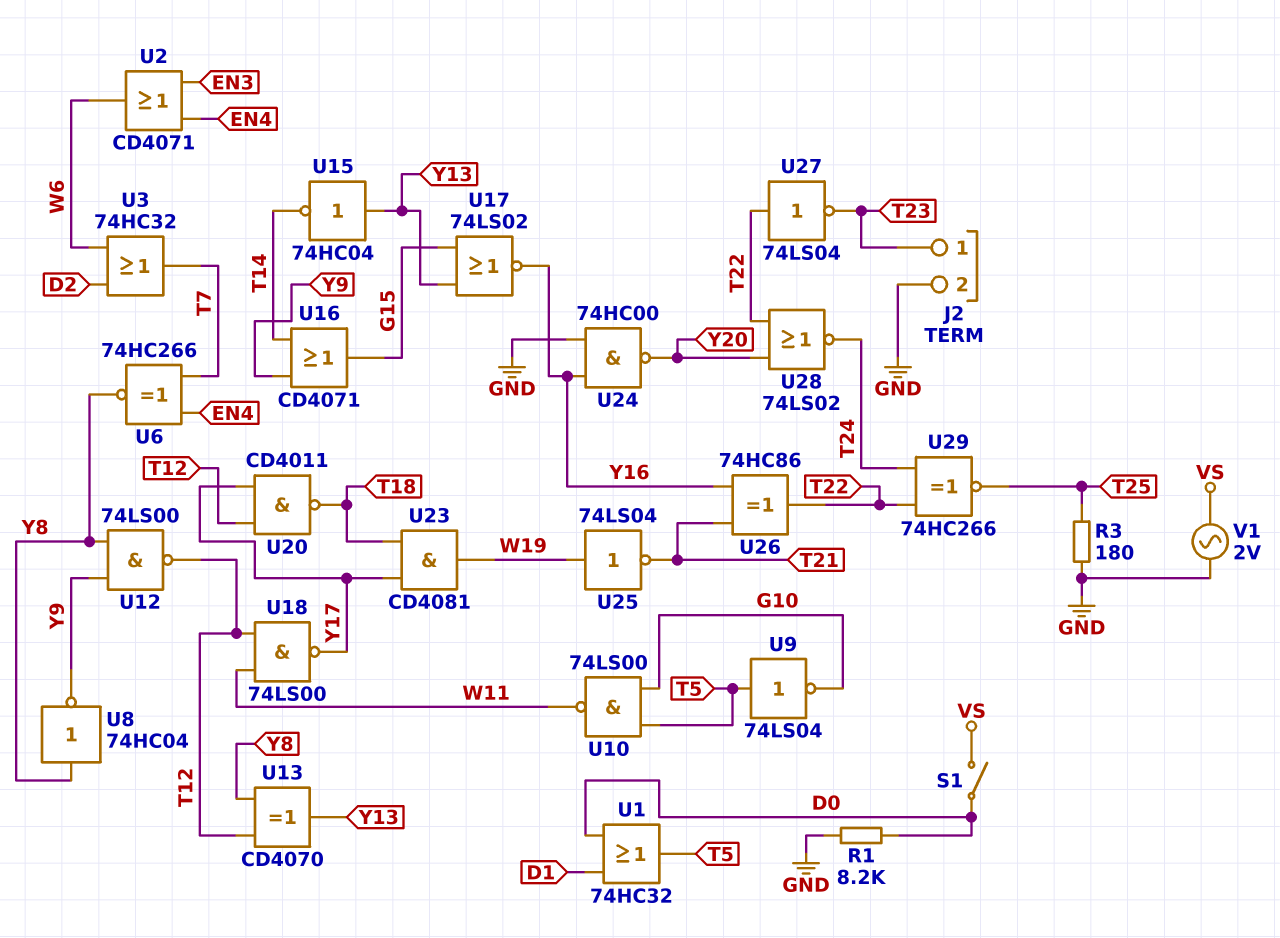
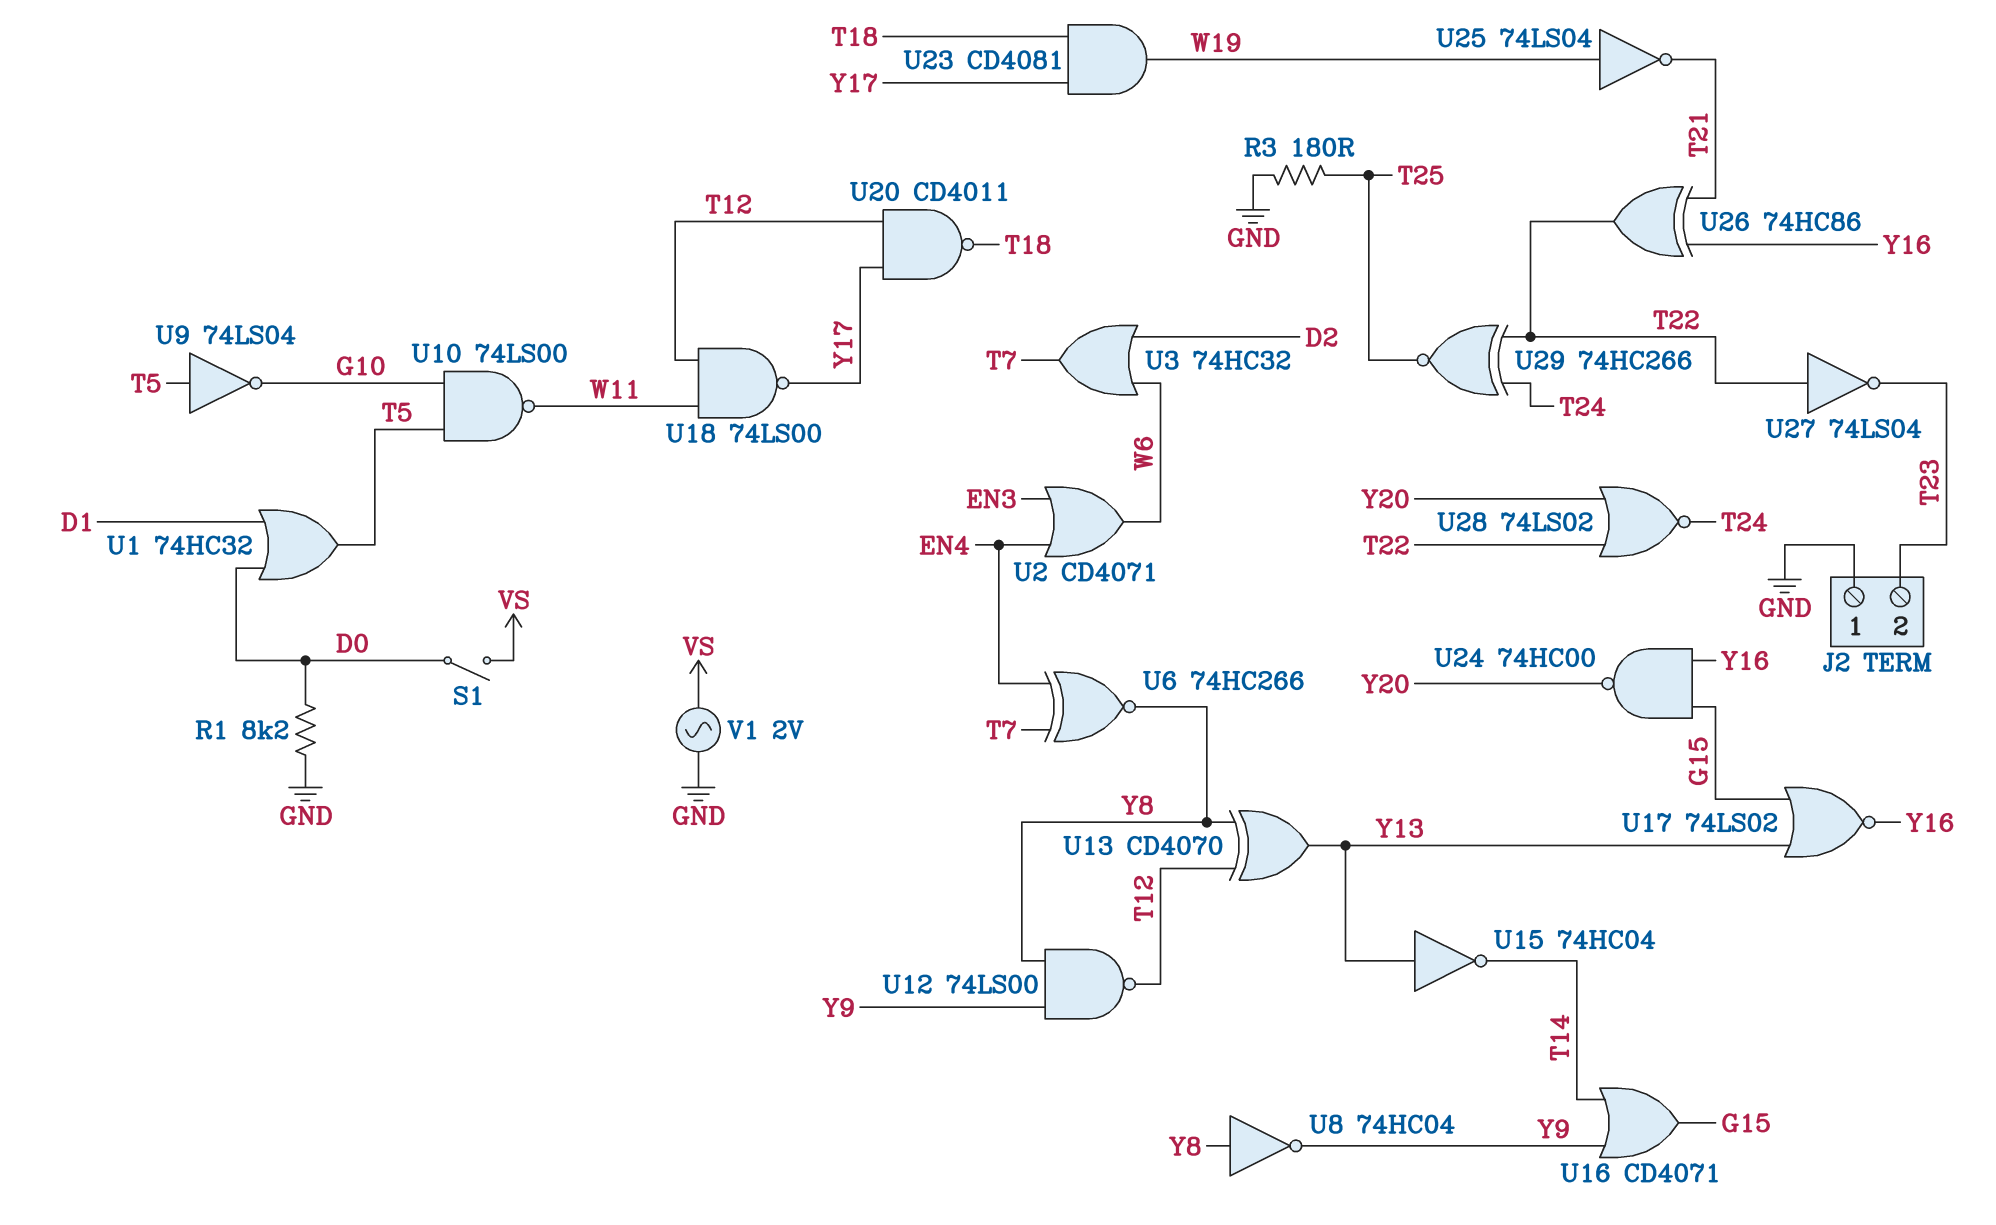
J2 pin 1: T23 -> GND
J2 pin 2: GND -> T23
U24: NAND 74HC00 (in GND, in Y16, out Y20) -> NAND 74HC00 (in G15, in Y16, out Y20)

